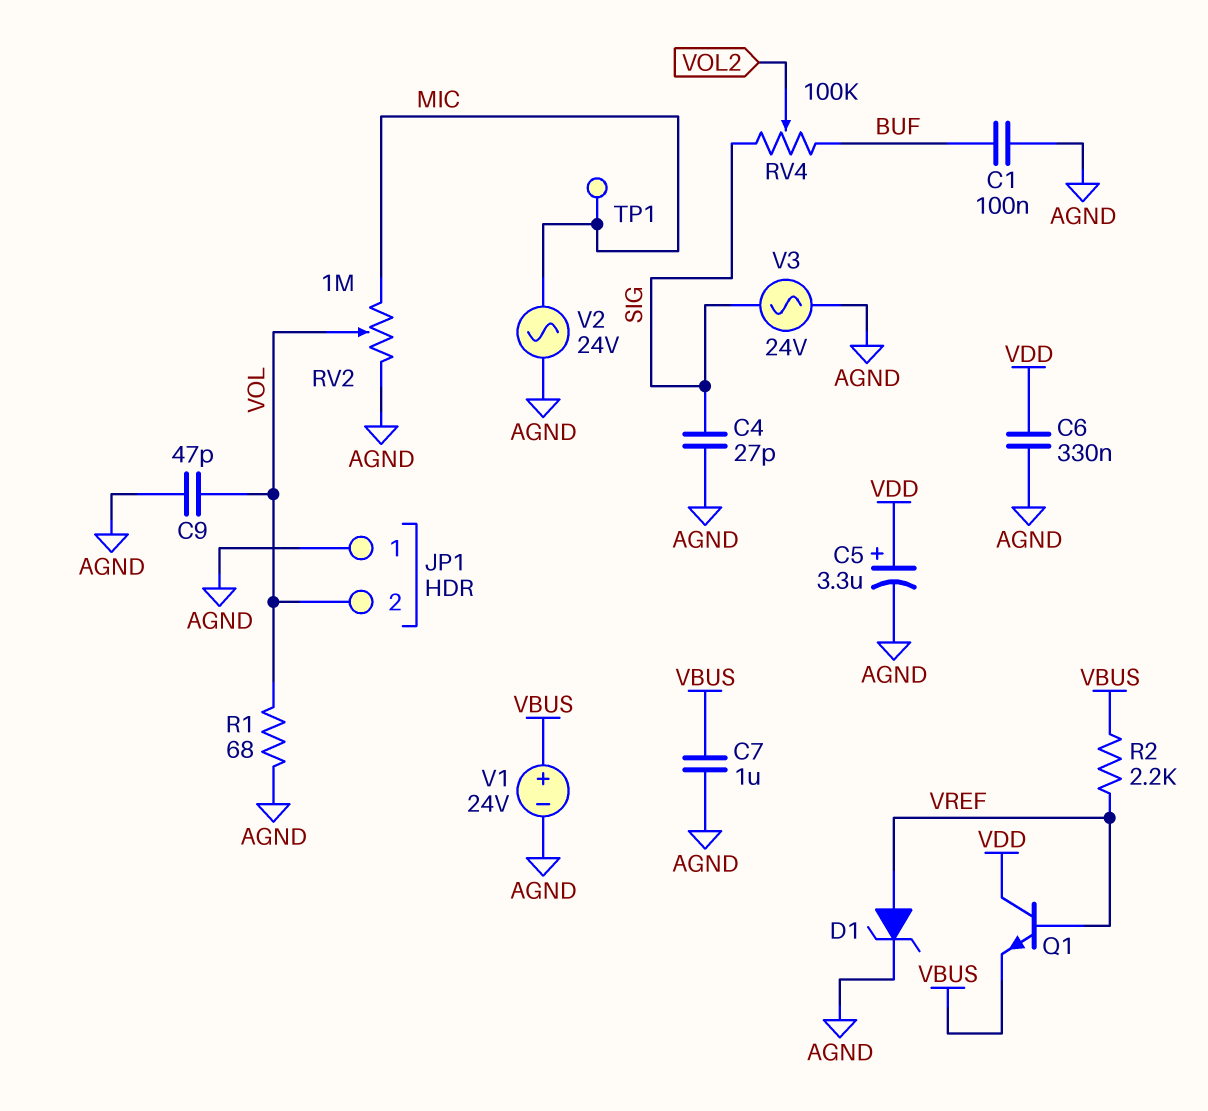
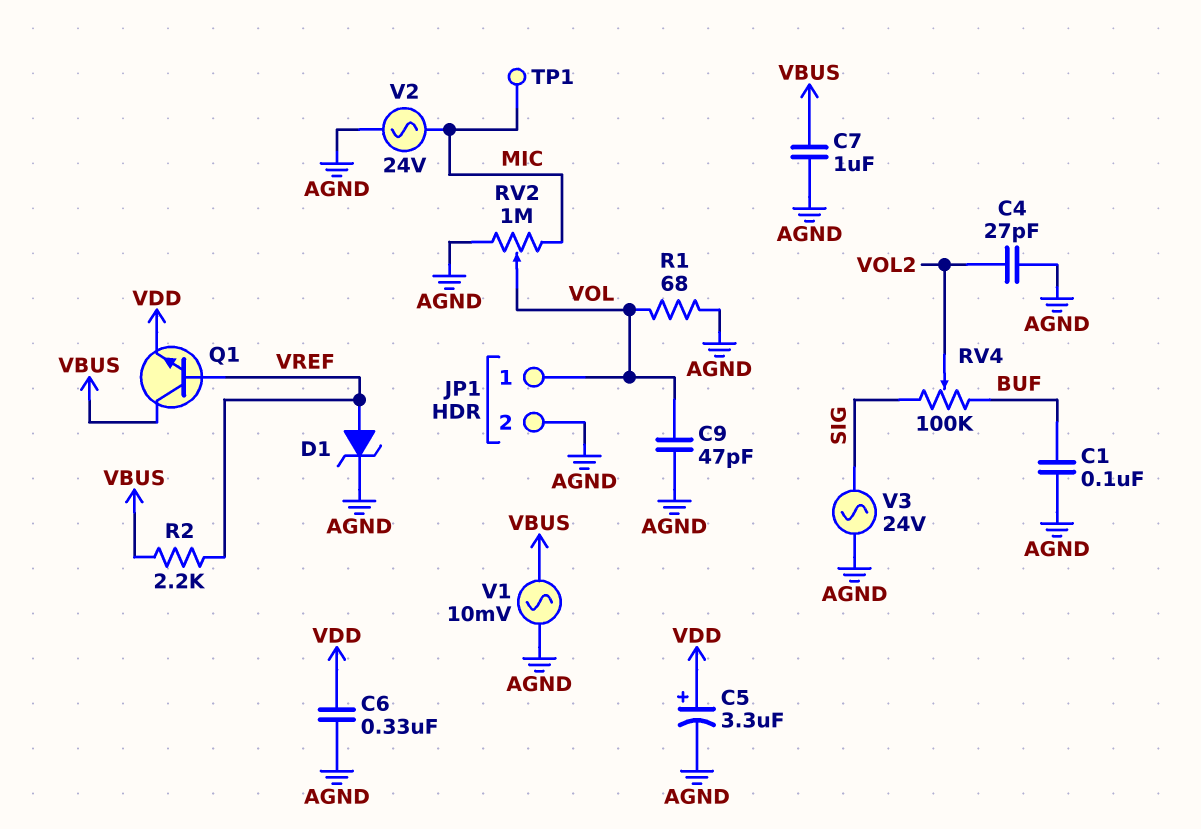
C4: 27pF (AGND, SIG) -> 27pF (AGND, VOL2)
JP1 pin 1: AGND -> VOL
JP1 pin 2: VOL -> AGND
Q1: NPN (B VREF, C VDD, E VBUS) -> NPN (B VREF, C VBUS, E VDD)
V1: 24V (plus VBUS, minus AGND) -> AC 10mV (AGND, VBUS)

